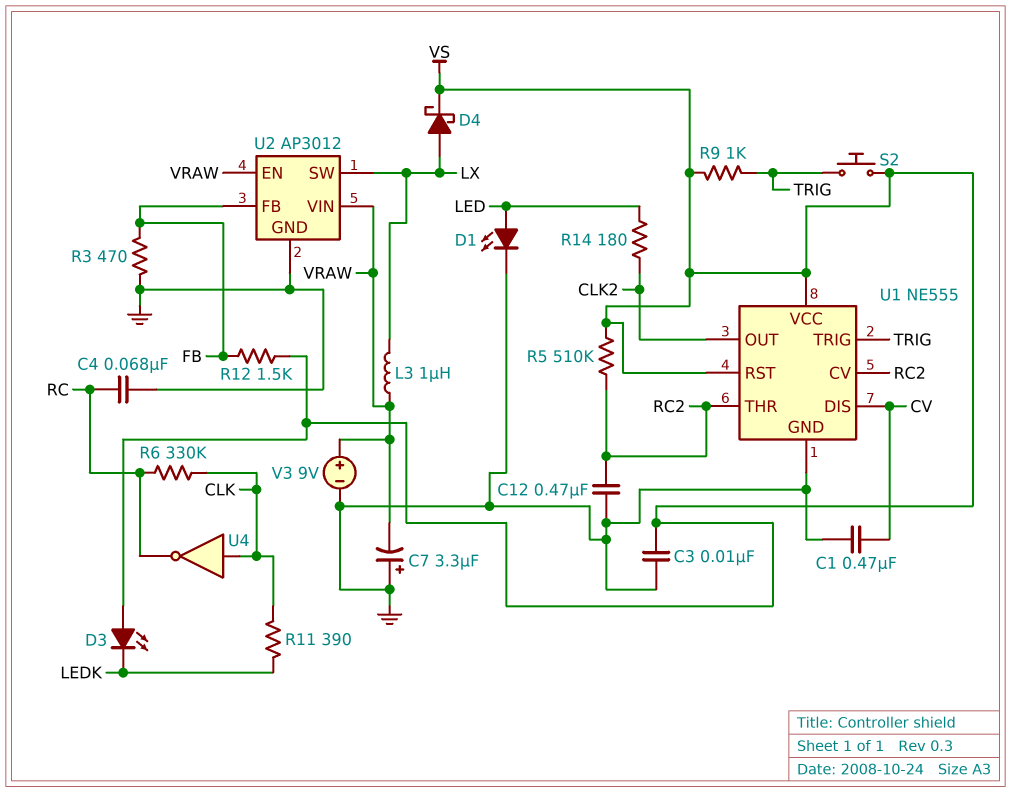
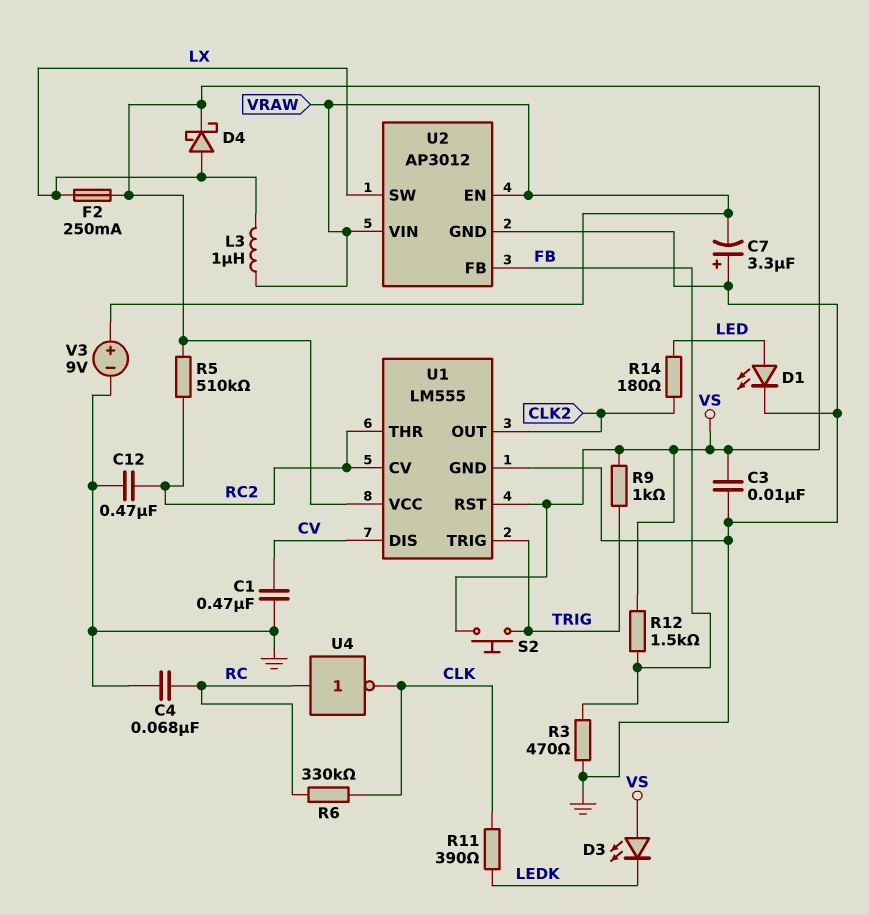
F2: none -> 250mA (LX, VS)
U1: NE555 -> LM555
U4: NOT (in CLK, out RC) -> NOT (in RC, out CLK)

